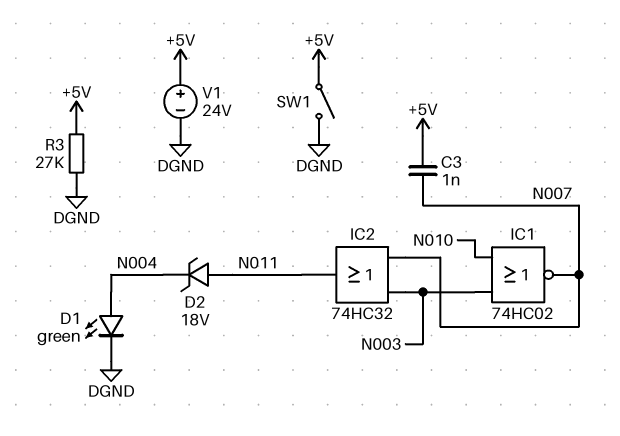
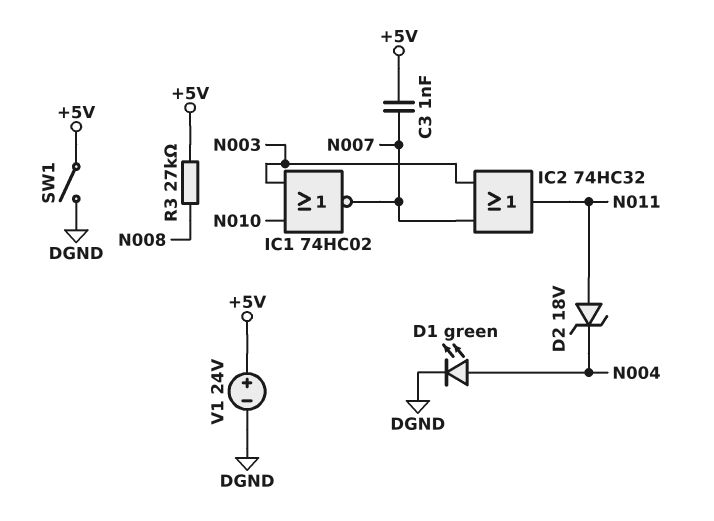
R3: 27k (+5V, DGND) -> 27k (+5V, N008)

